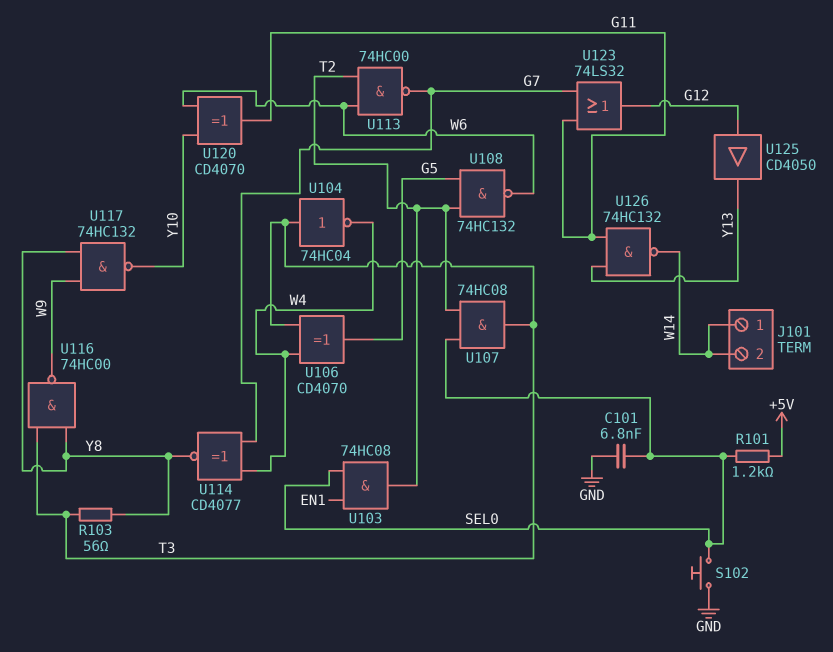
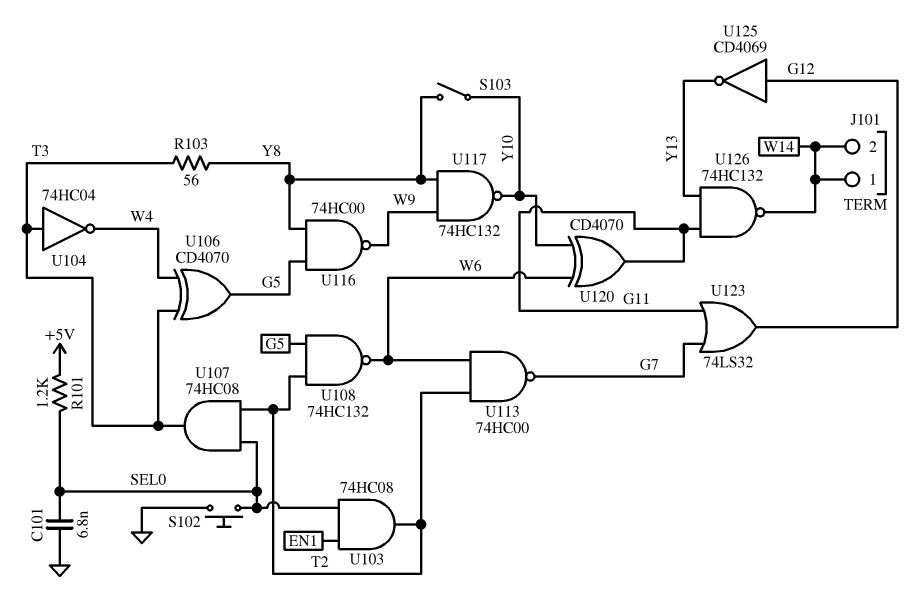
S103: none -> switch (Y8, Y10)
U114: XNOR CD4077 (in G7, in W4, out Y8) -> none
U116: NAND 74HC00 (in T3, in Y8, out W9) -> NAND 74HC00 (in G5, in Y8, out W9)
U125: buffer CD4050 (in G12, out Y13) -> NOT CD4069 (in G12, out Y13)

